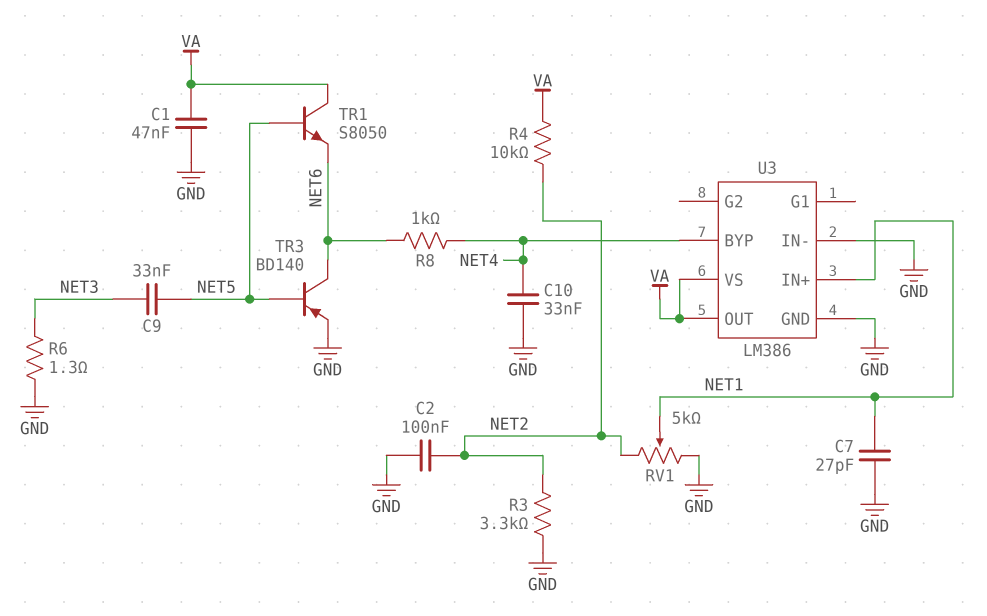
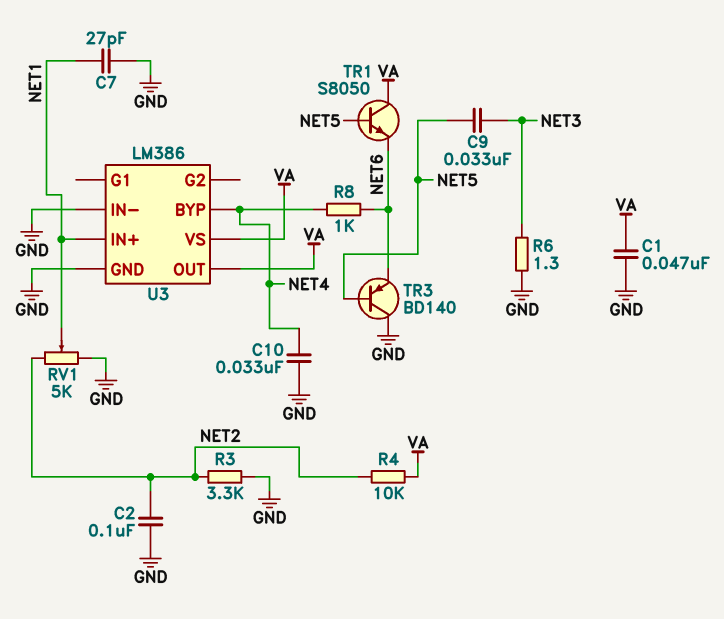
TR3: PNP BD140 (B NET5, C NET6, E GND) -> PNP BD140 (B NET5, C GND, E NET6)

